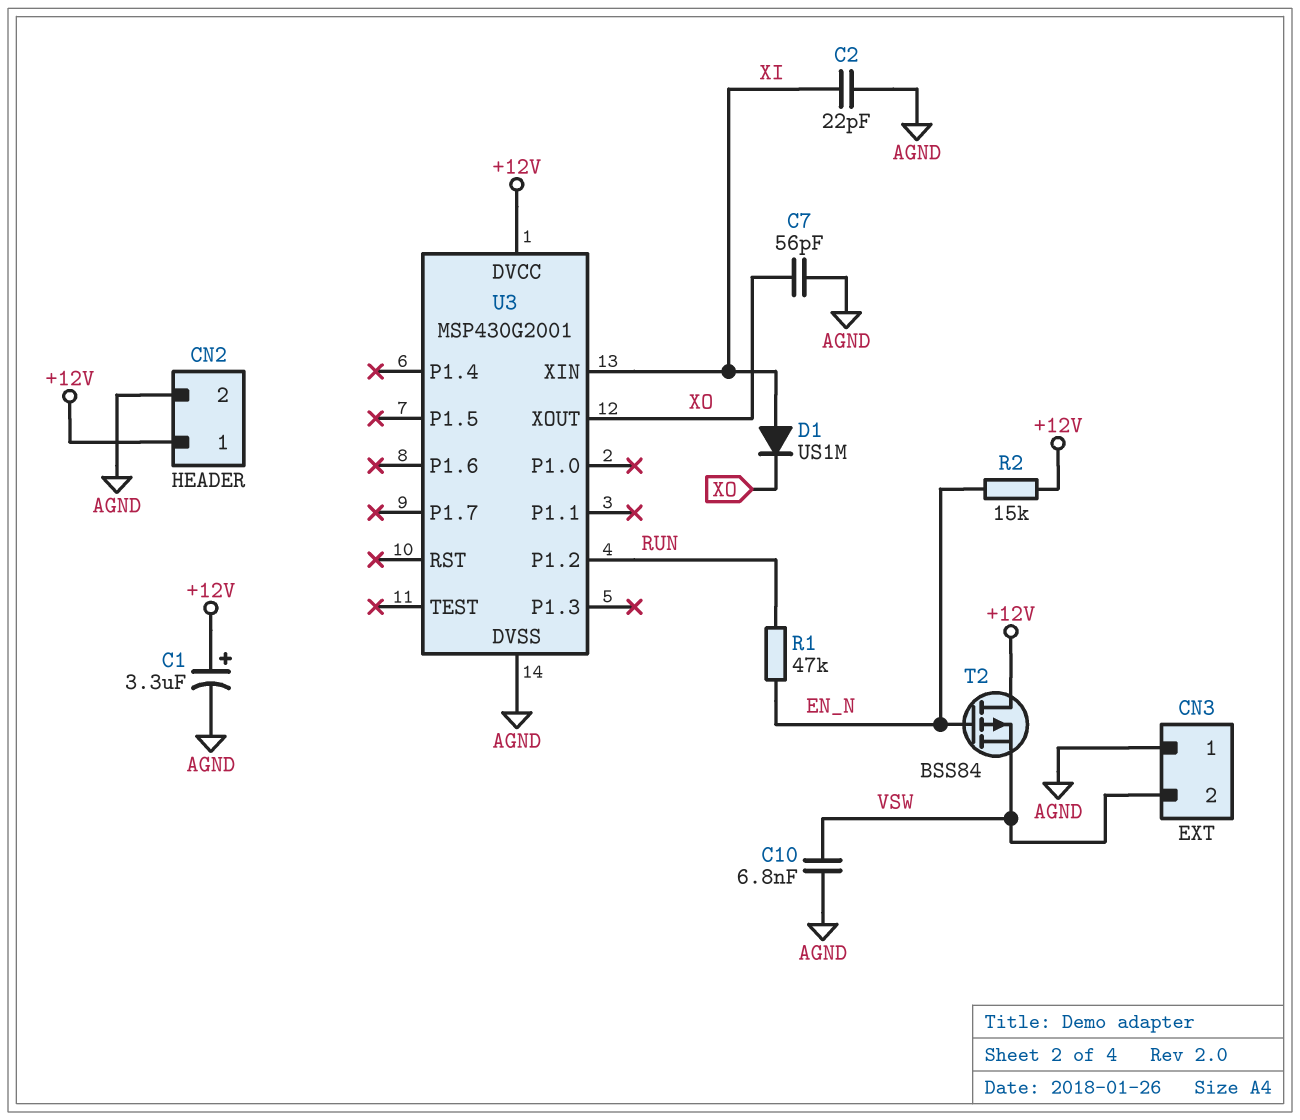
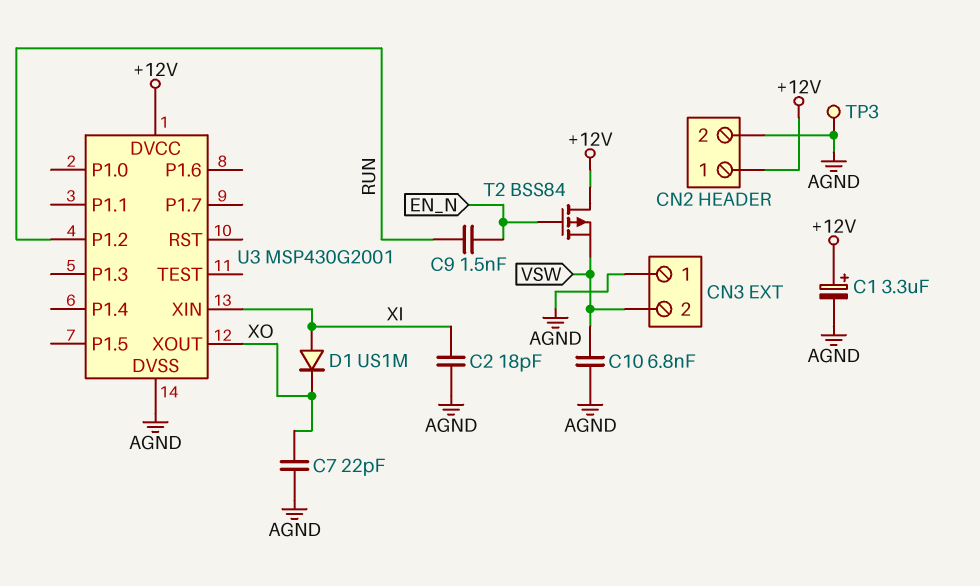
C2: 22pF (AGND, XI) -> 18pF (AGND, XI)
C7: 56pF (AGND, XO) -> 22pF (AGND, XO)
C9: none -> 1.5nF (EN_N, RUN)
R1: 47k (EN_N, RUN) -> none
R2: 15k (+12V, EN_N) -> none
TP3: none -> test point (AGND)

